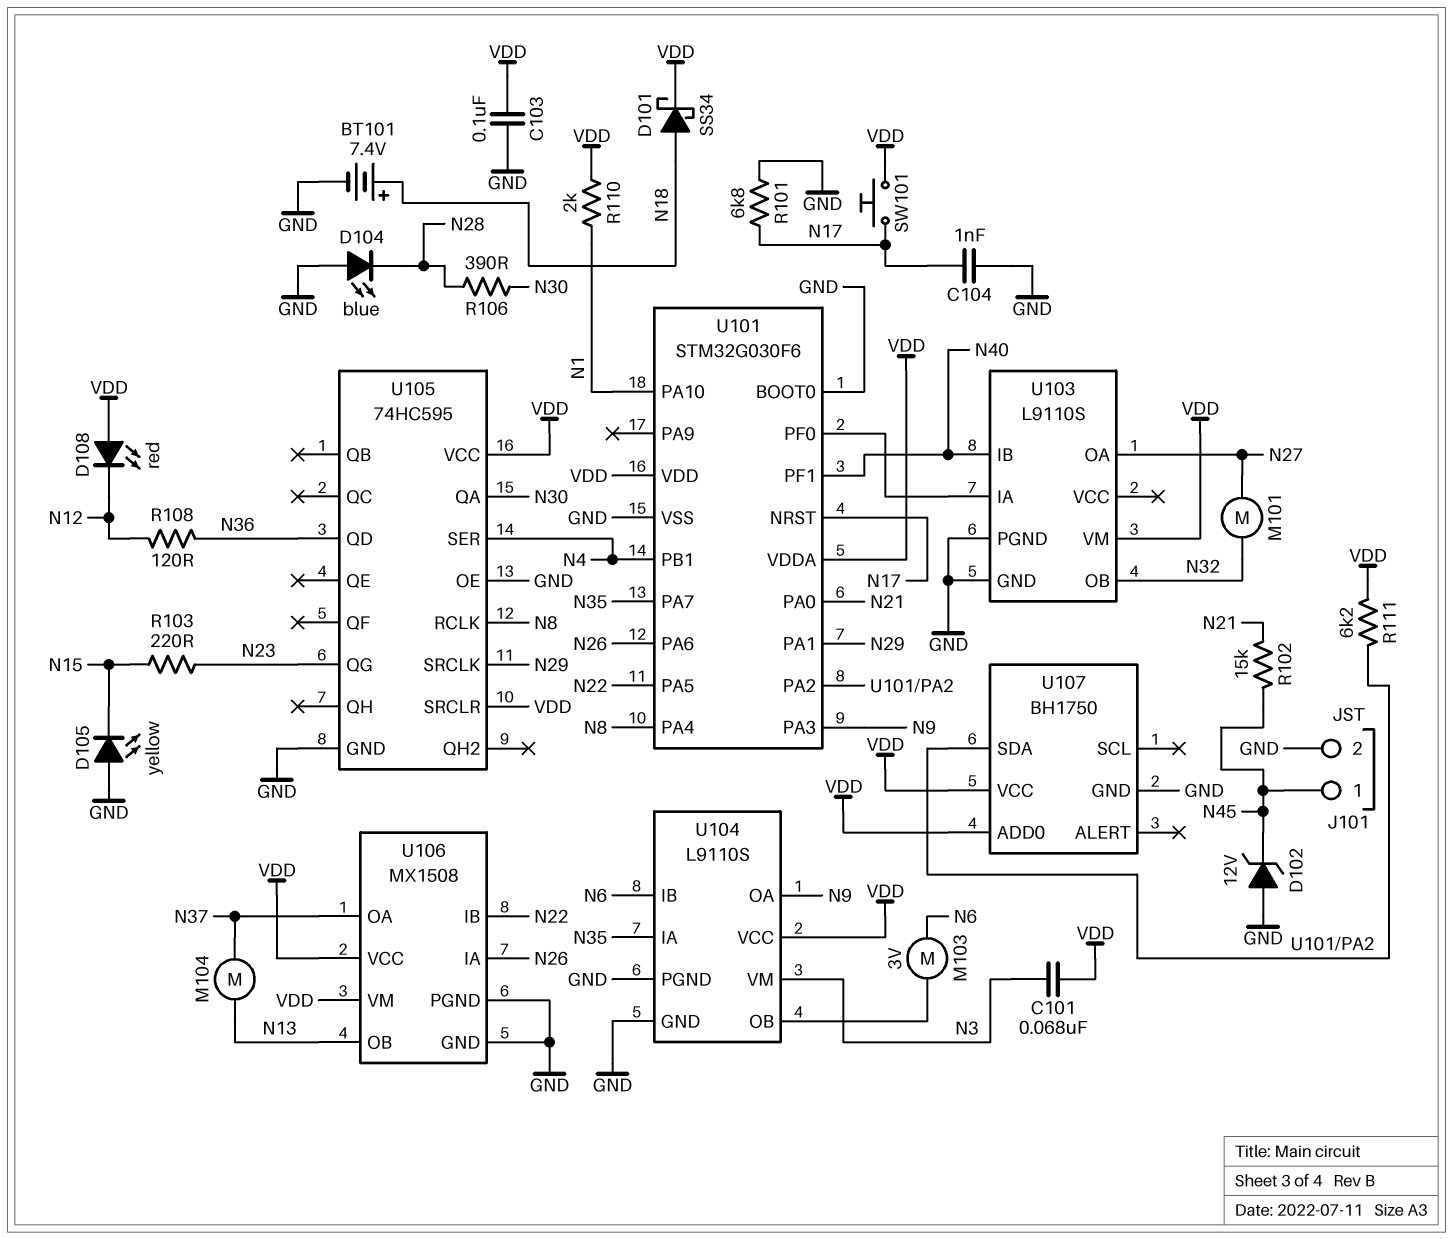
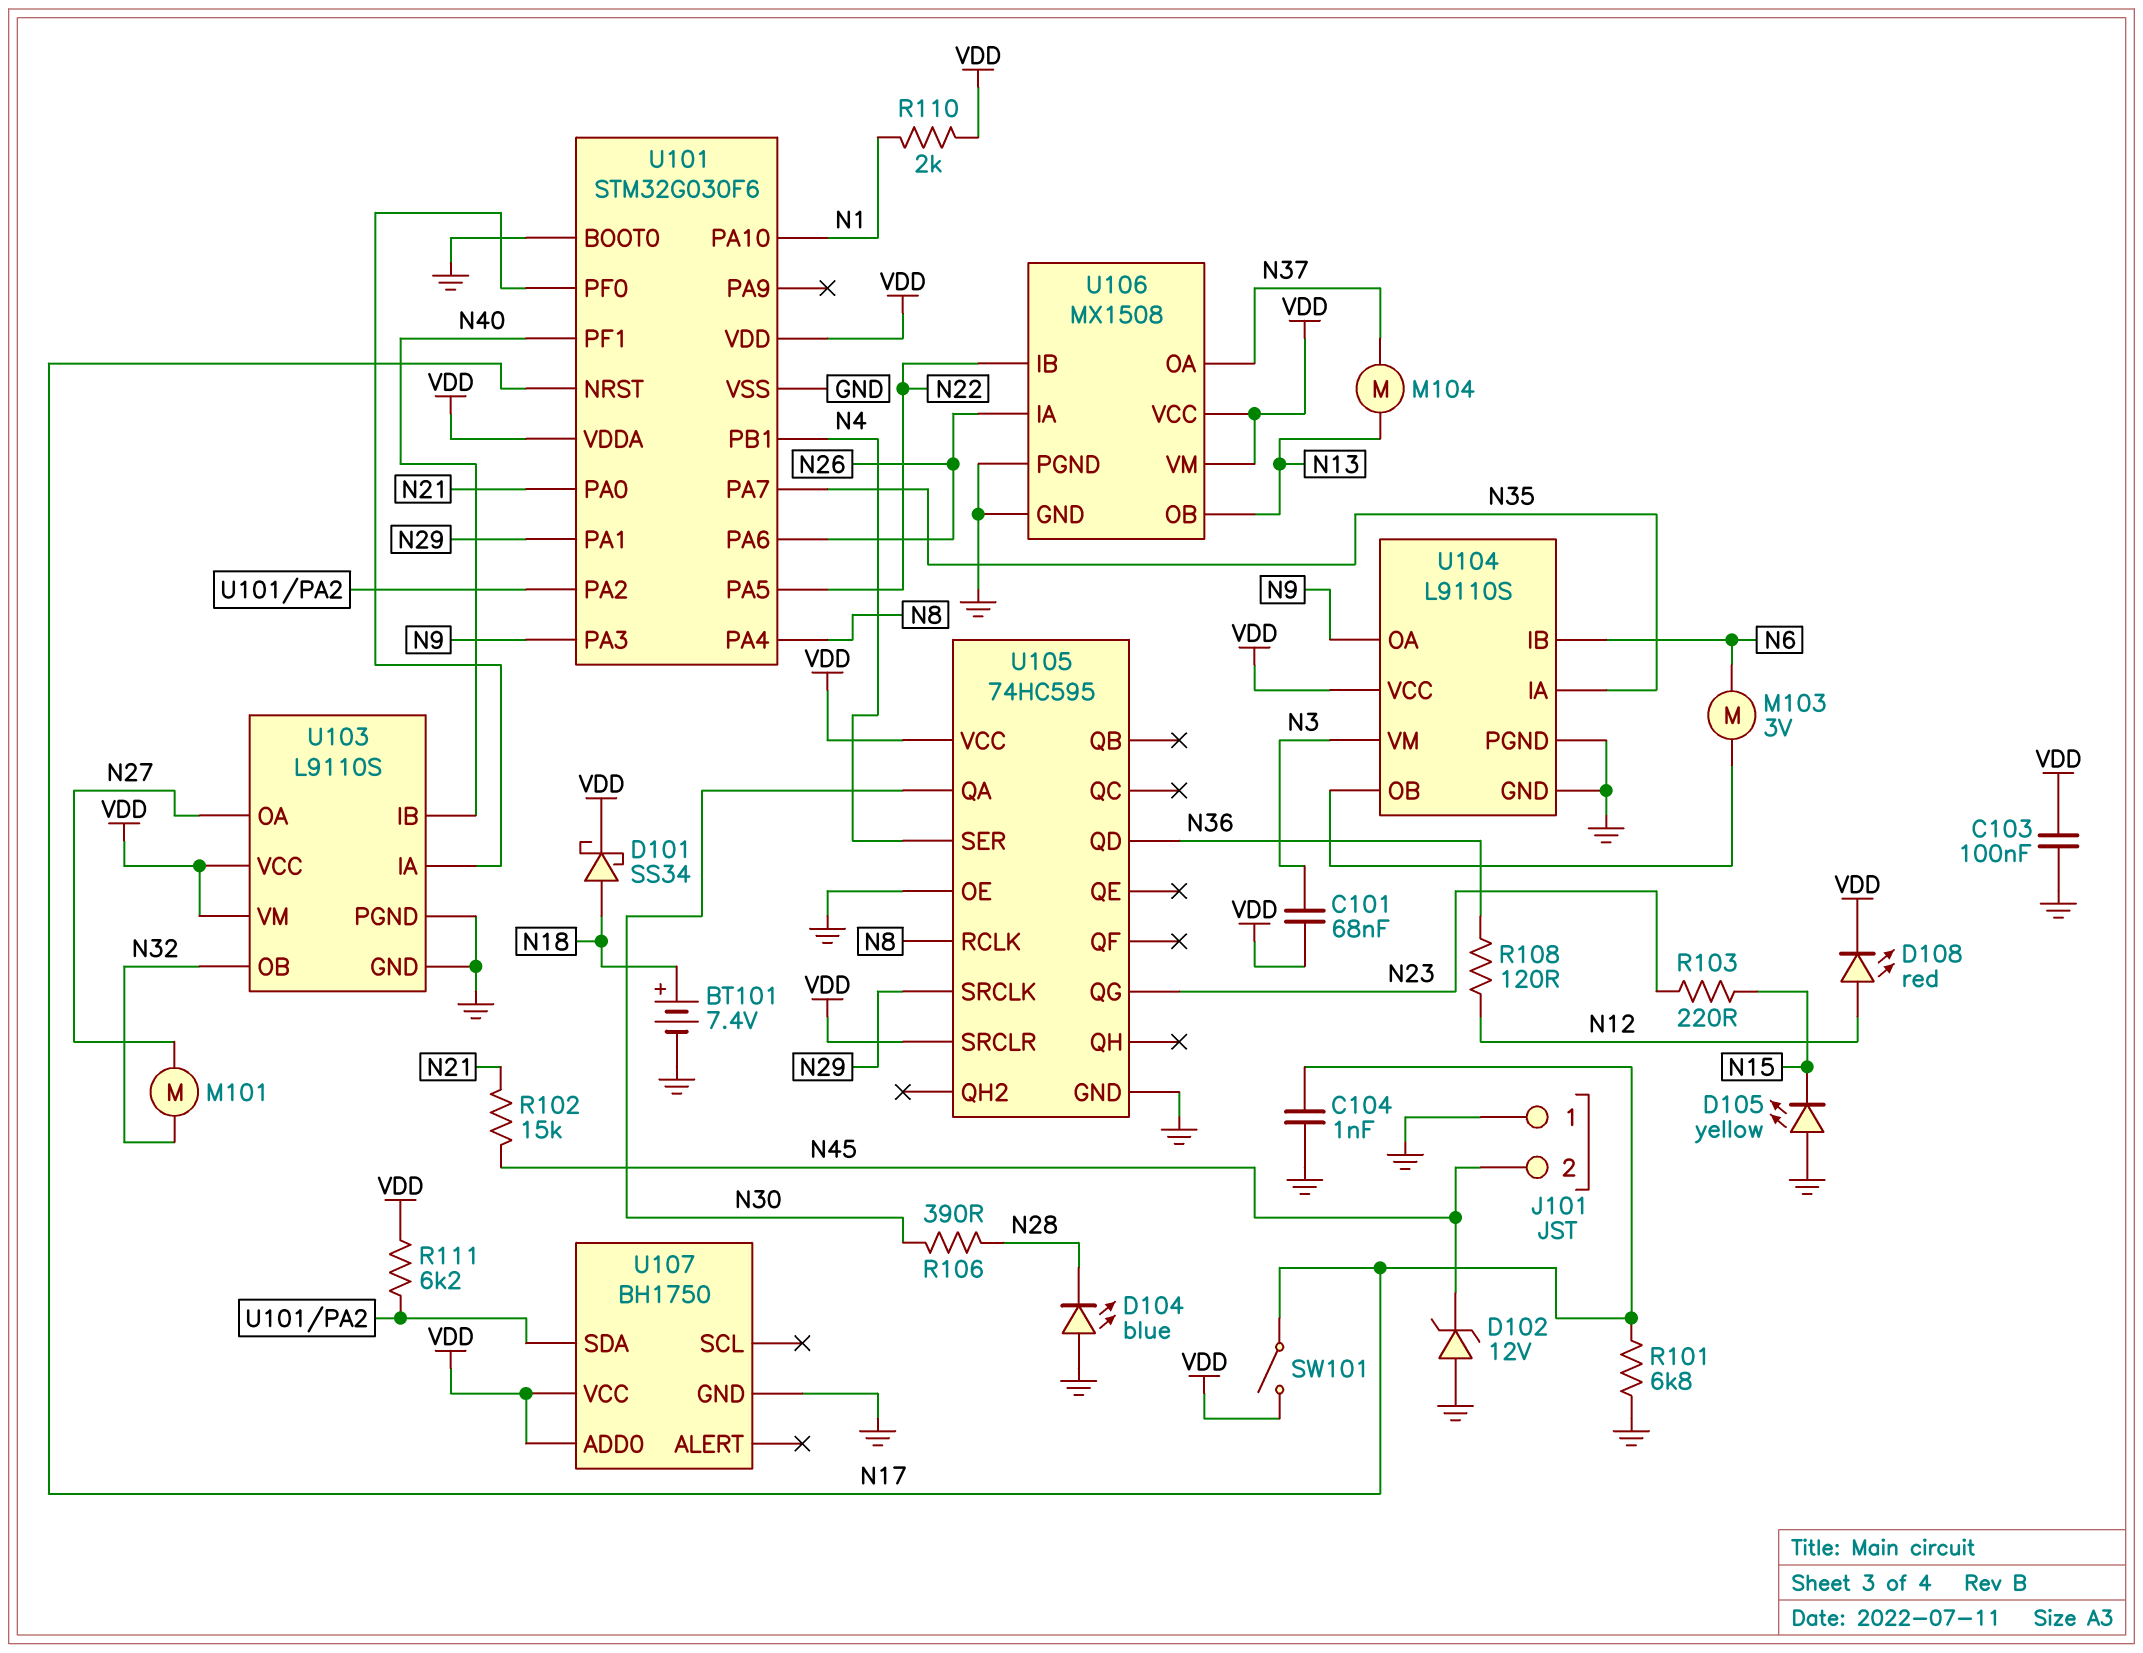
D108: LED red (A VDD, K N12) -> LED red (A N12, K VDD)
J101 pin 1: N45 -> GND
J101 pin 2: GND -> N45
SW101: button (N17, VDD) -> switch (N17, VDD)
U103 pin VCC: none -> VDD

